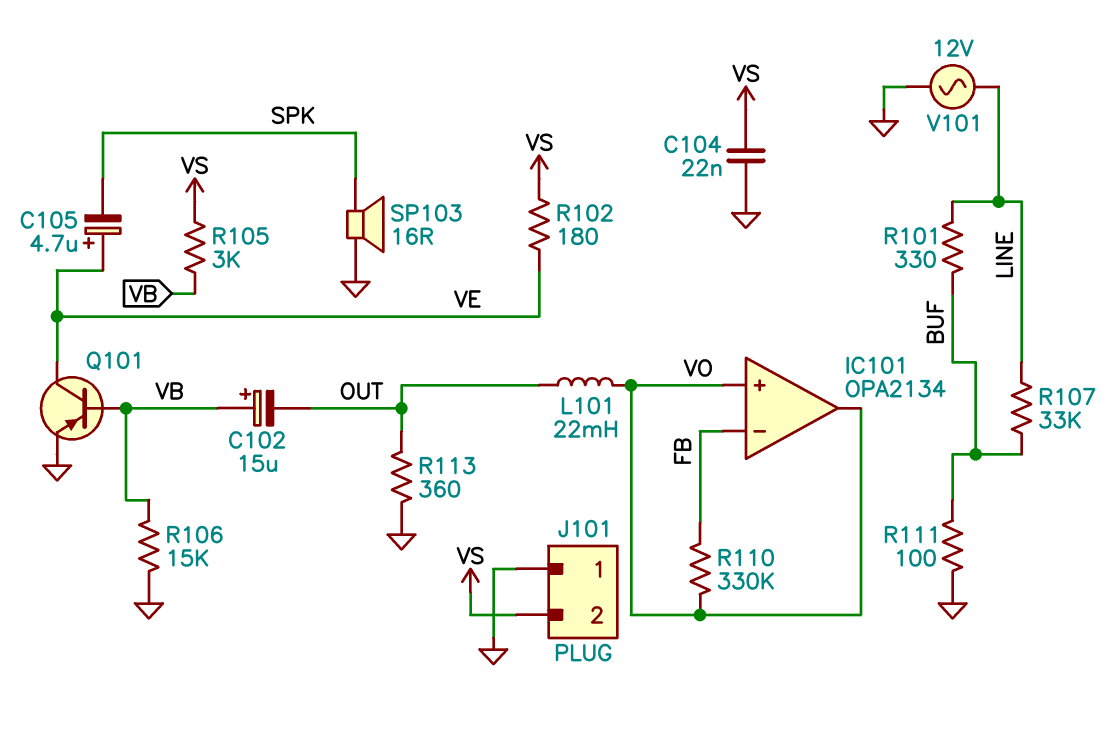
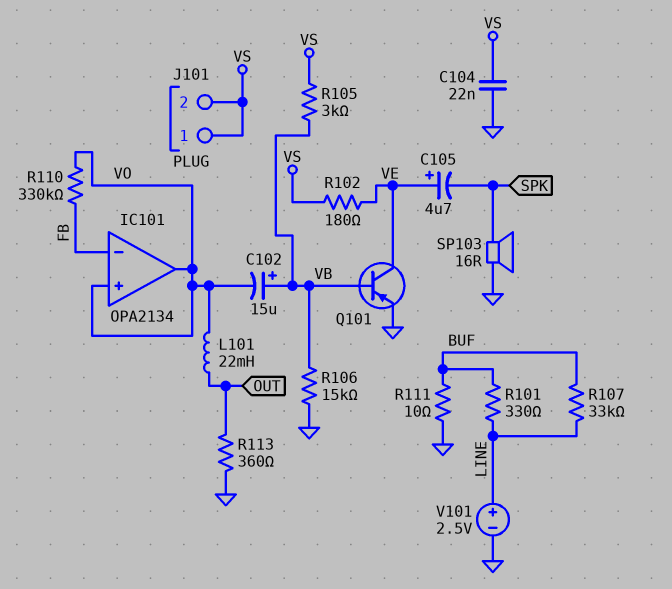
C102: 15uF (plus VB, minus OUT) -> 15uF (plus VB, minus VO)
J101 pin 1: GND -> VS
R111: 100 (BUF, GND) -> 10 (BUF, GND)
V101: AC 12V (GND, LINE) -> 2.5V (plus LINE, minus GND)

